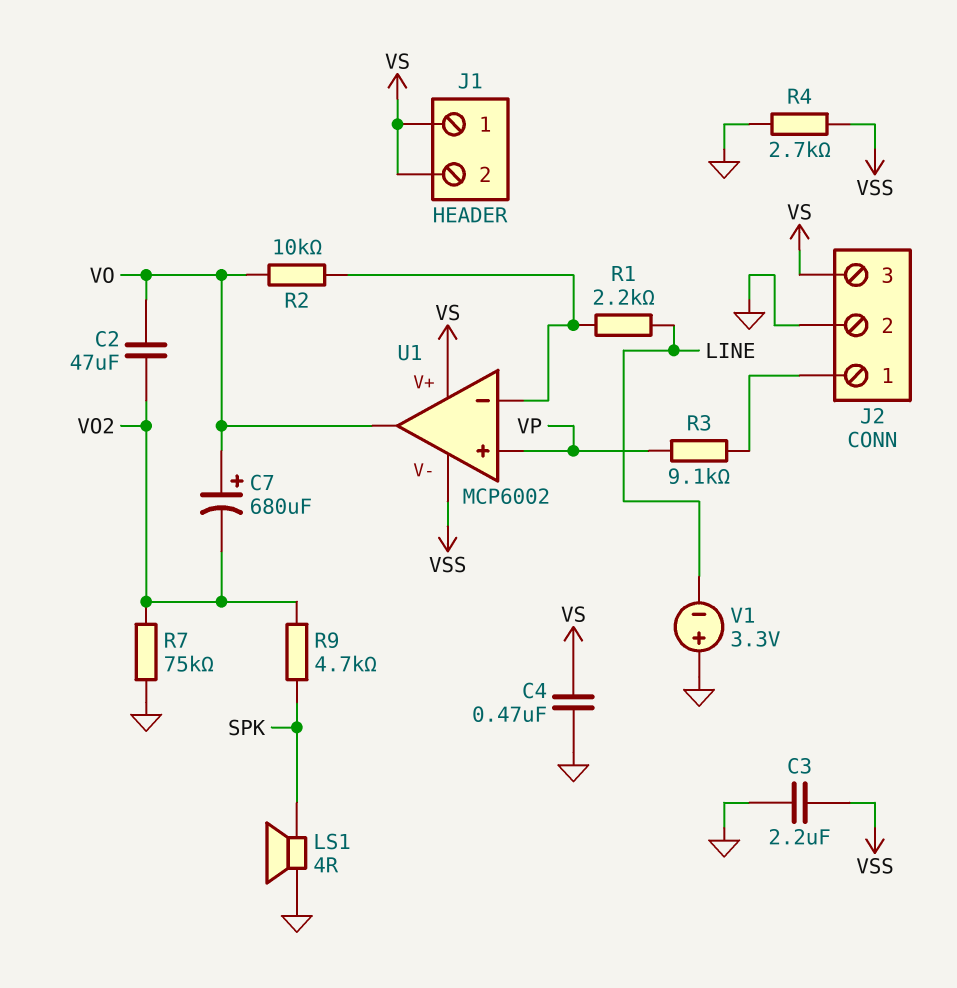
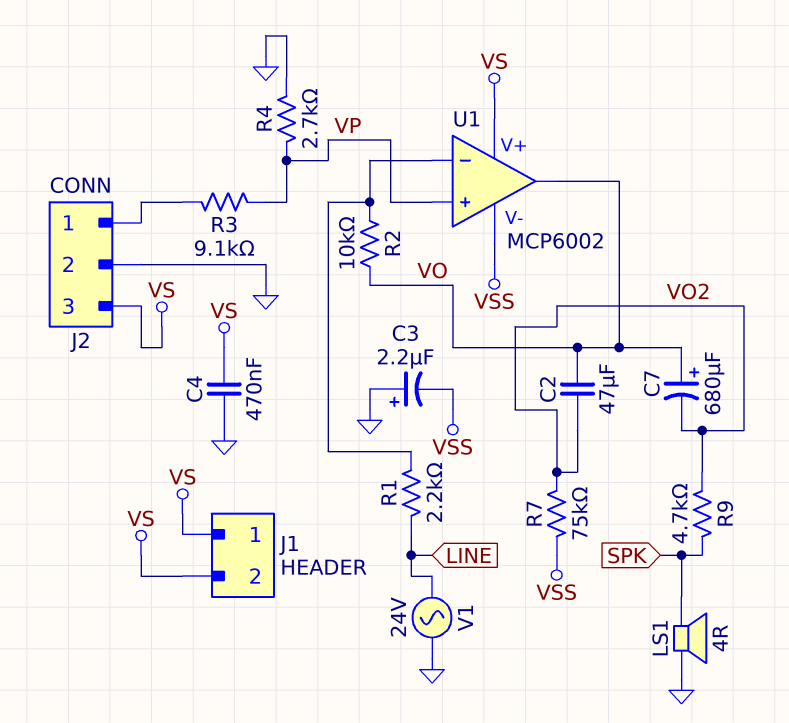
C3: 2.2uF (GND, VSS) -> 2.2uF (plus GND, minus VSS)
R4: 2.7k (GND, VSS) -> 2.7k (GND, VP)
R7: 75k (GND, VO2) -> 75k (VO2, VSS)
V1: 3.3V (plus GND, minus LINE) -> AC 24V (GND, LINE)

